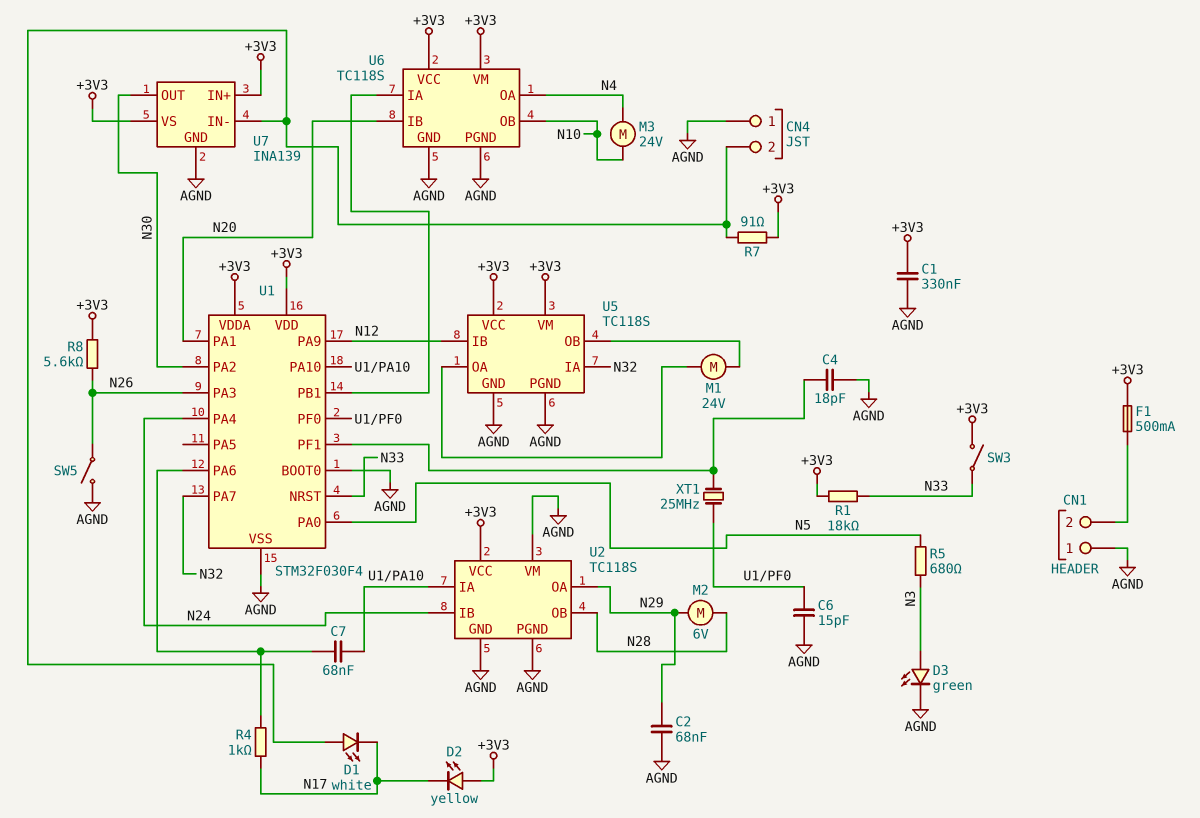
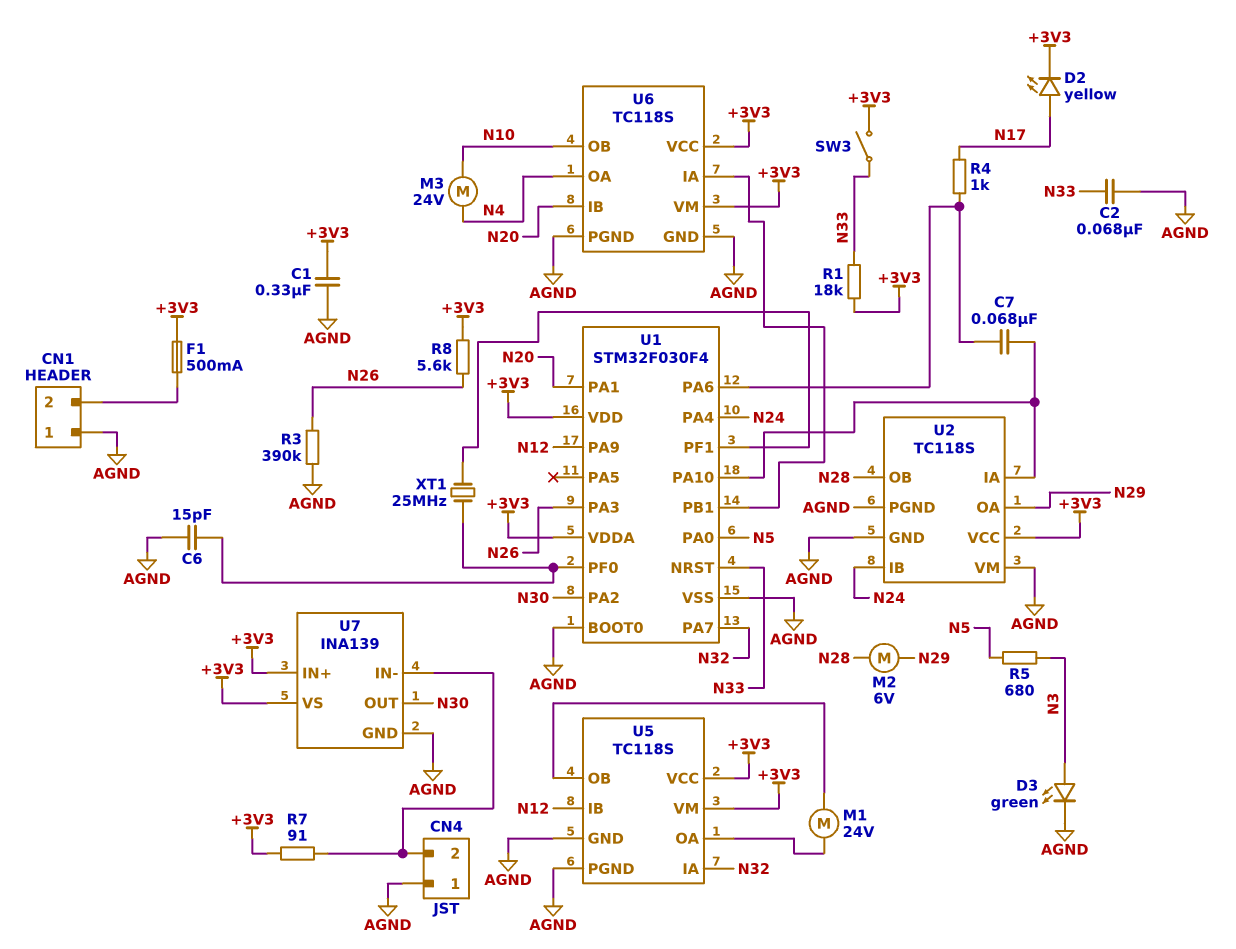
C2: 68nF (AGND, N29) -> 68nF (AGND, N33)
C4: 18pF (AGND, U1/PF1) -> none
D1: LED white (A CN4/2, K N17) -> none
D2: LED yellow (A +3V3, K N17) -> LED yellow (A N17, K +3V3)
R3: none -> 390k (AGND, N26)
SW5: switch (AGND, N26) -> none

